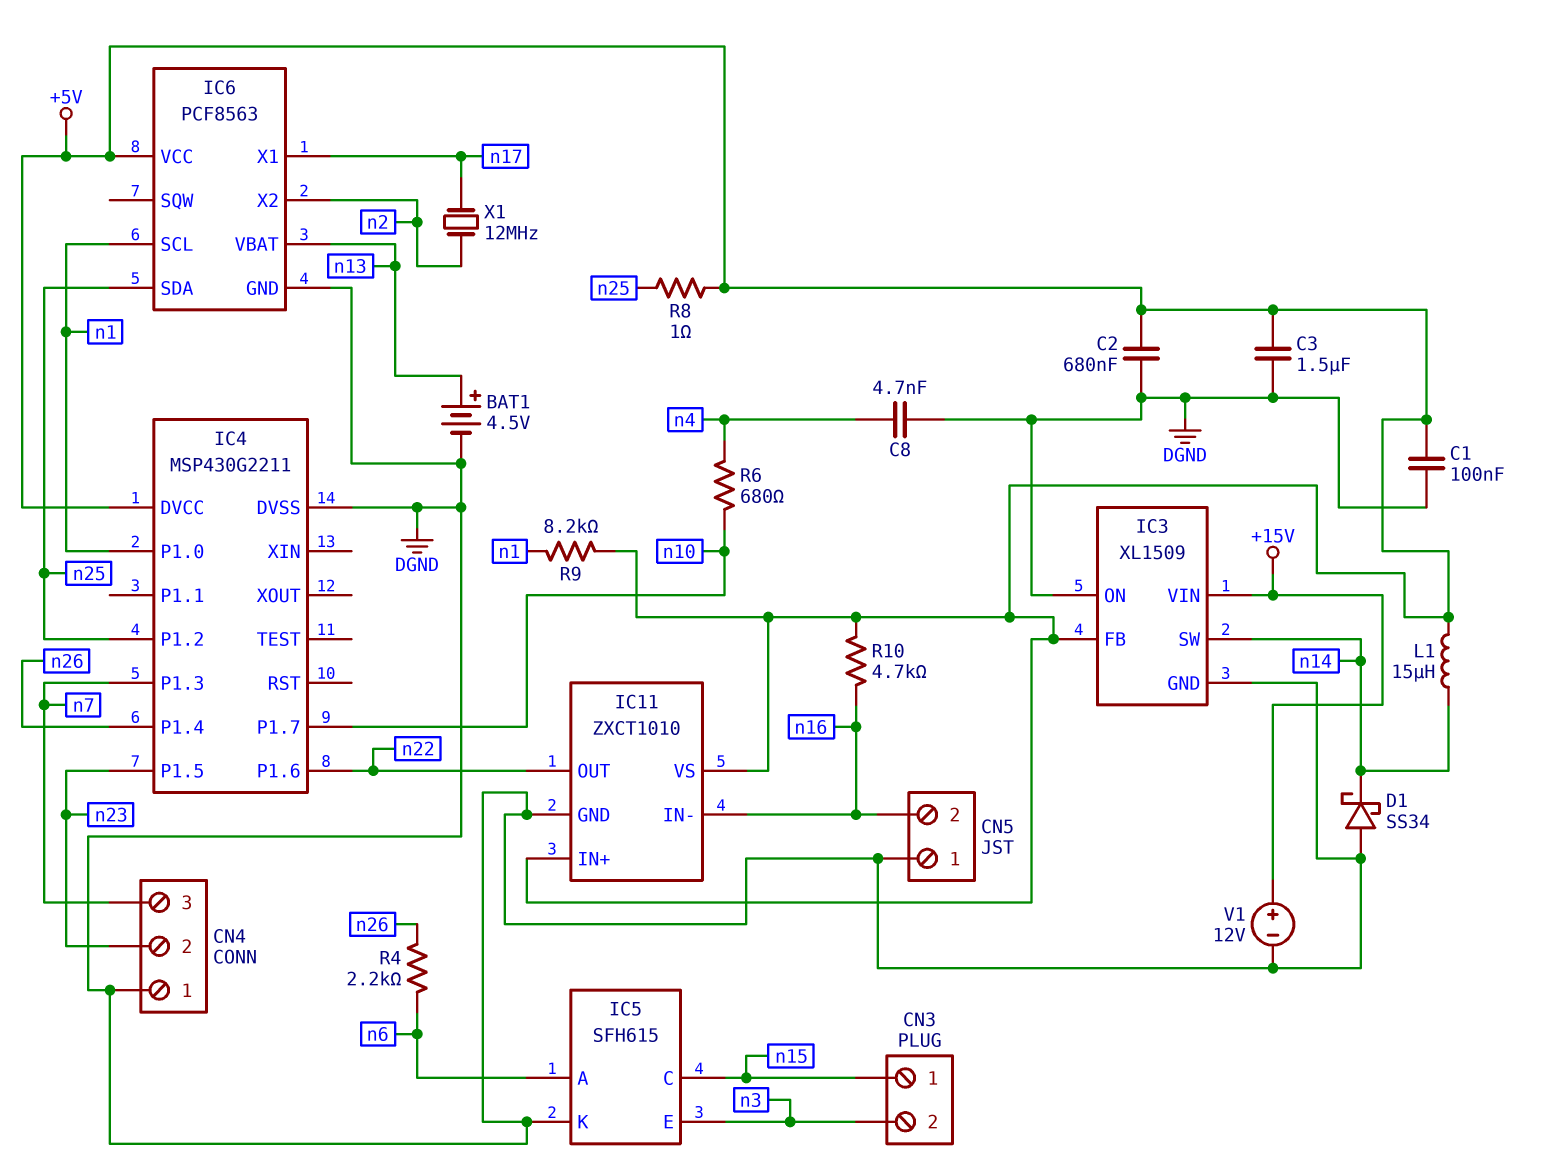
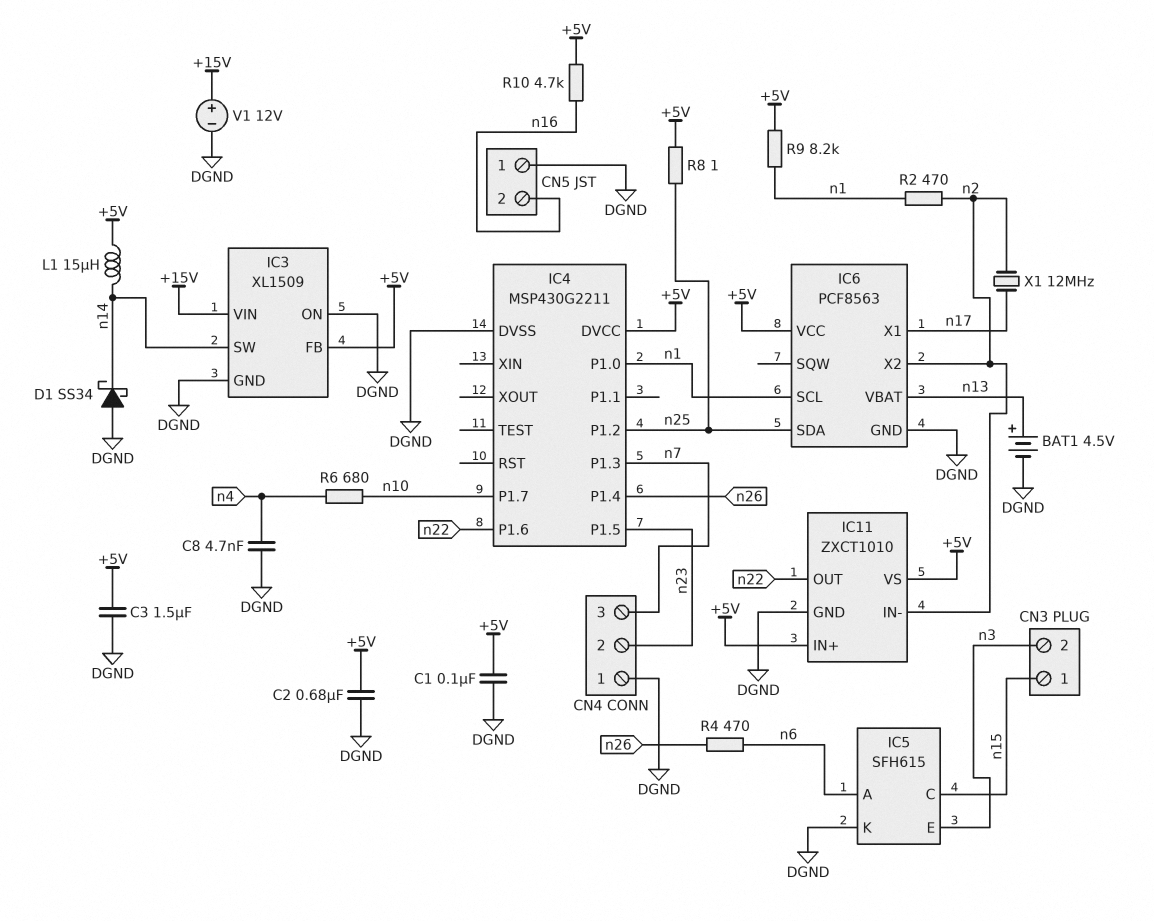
IC11 pin IN-: n16 -> n2
R2: none -> 470 (n1, n2)
R4: 2.2k (n6, n26) -> 470 (n6, n26)

